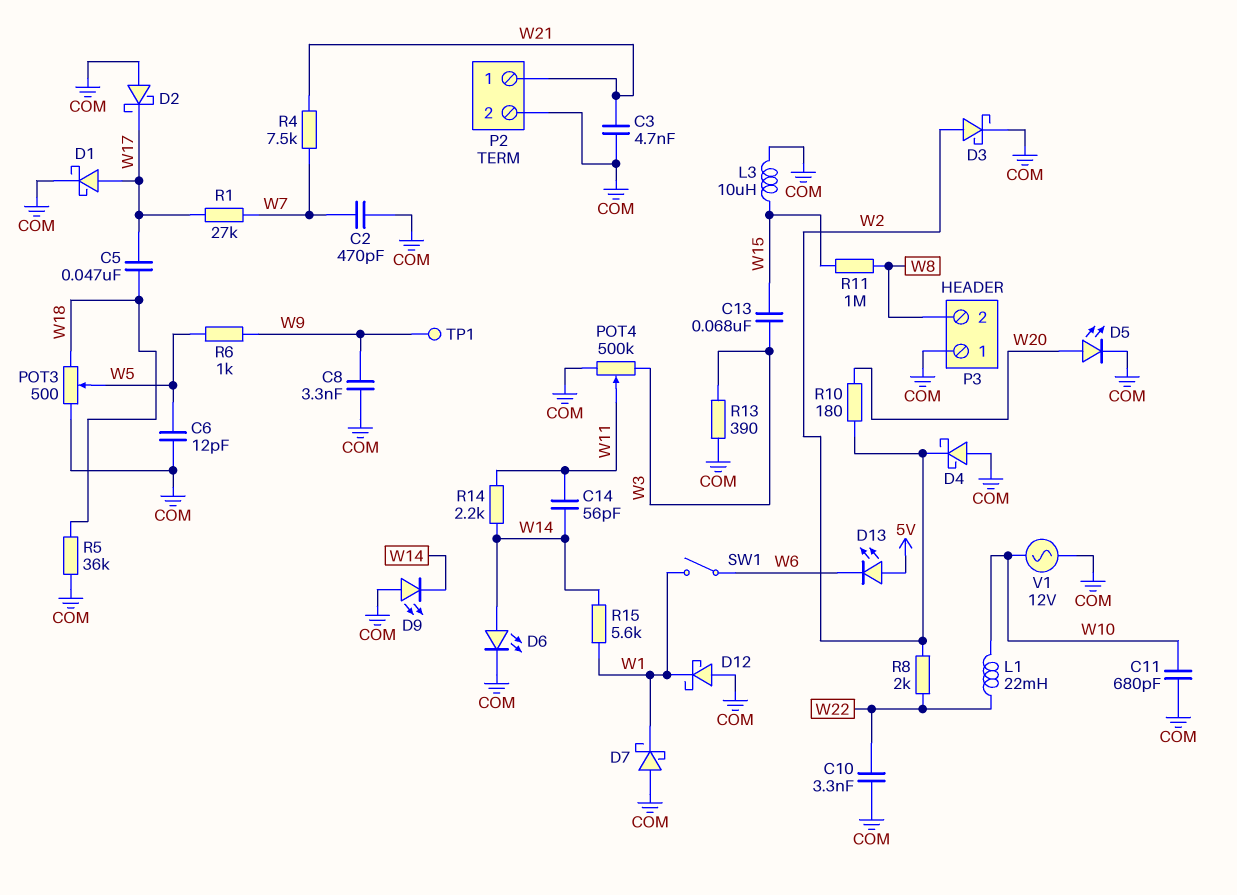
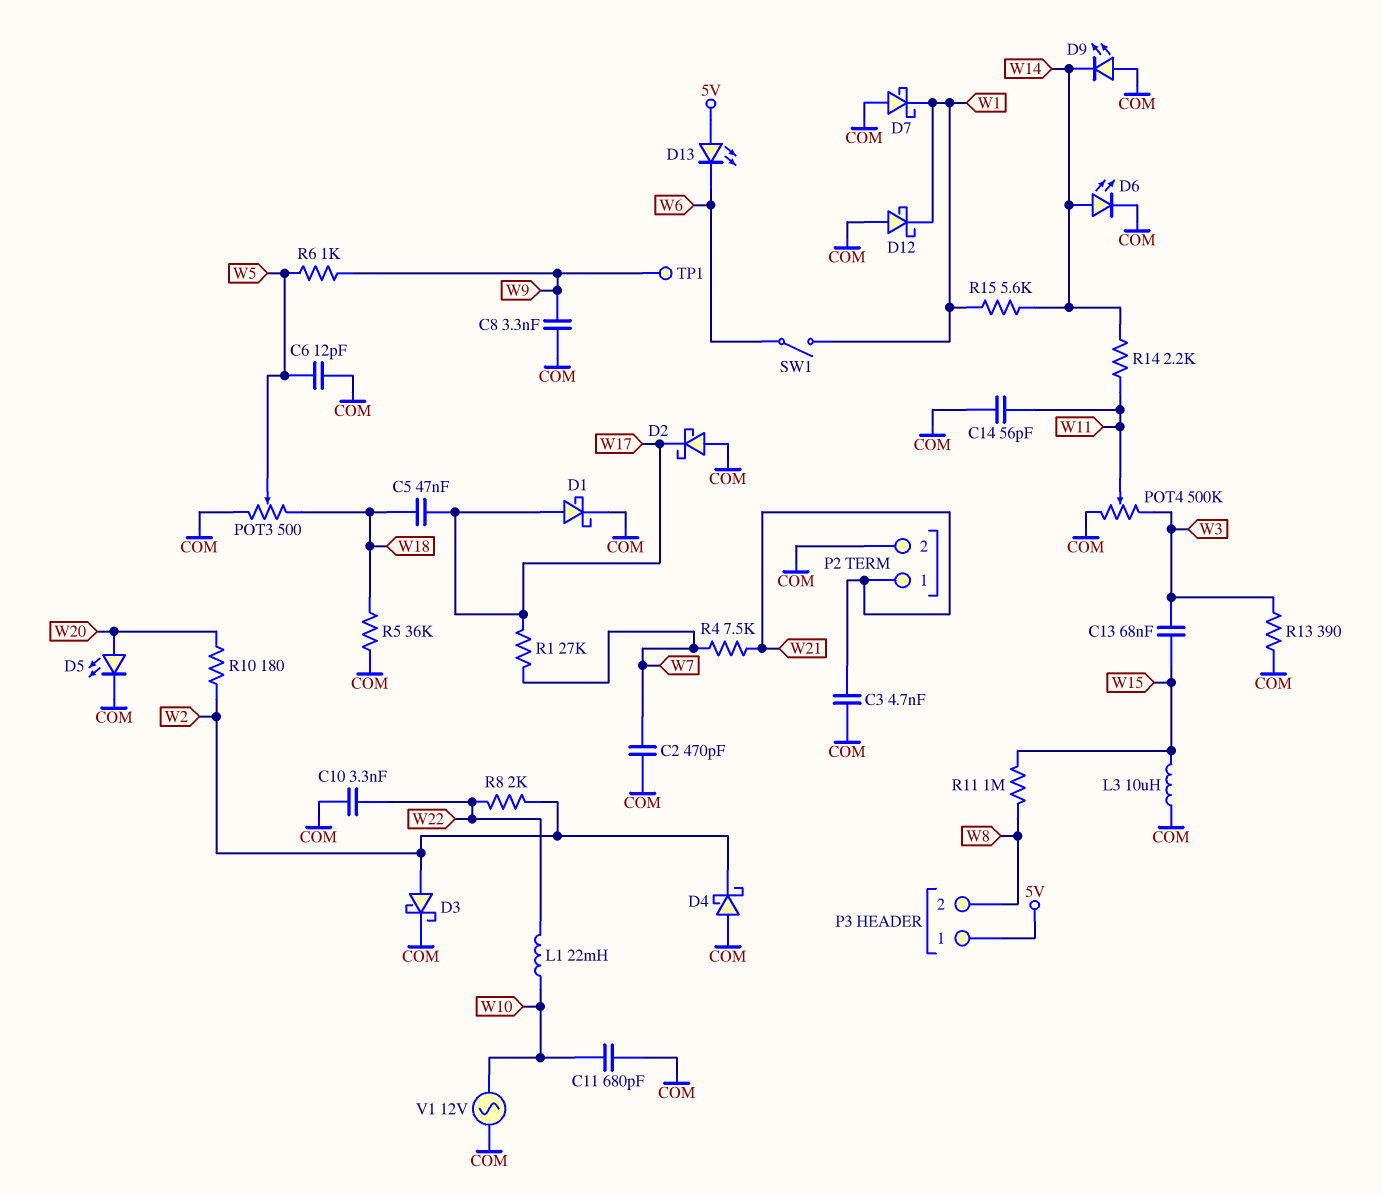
C14: 56pF (W11, W14) -> 56pF (COM, W11)
P3 pin 1: COM -> 5V

